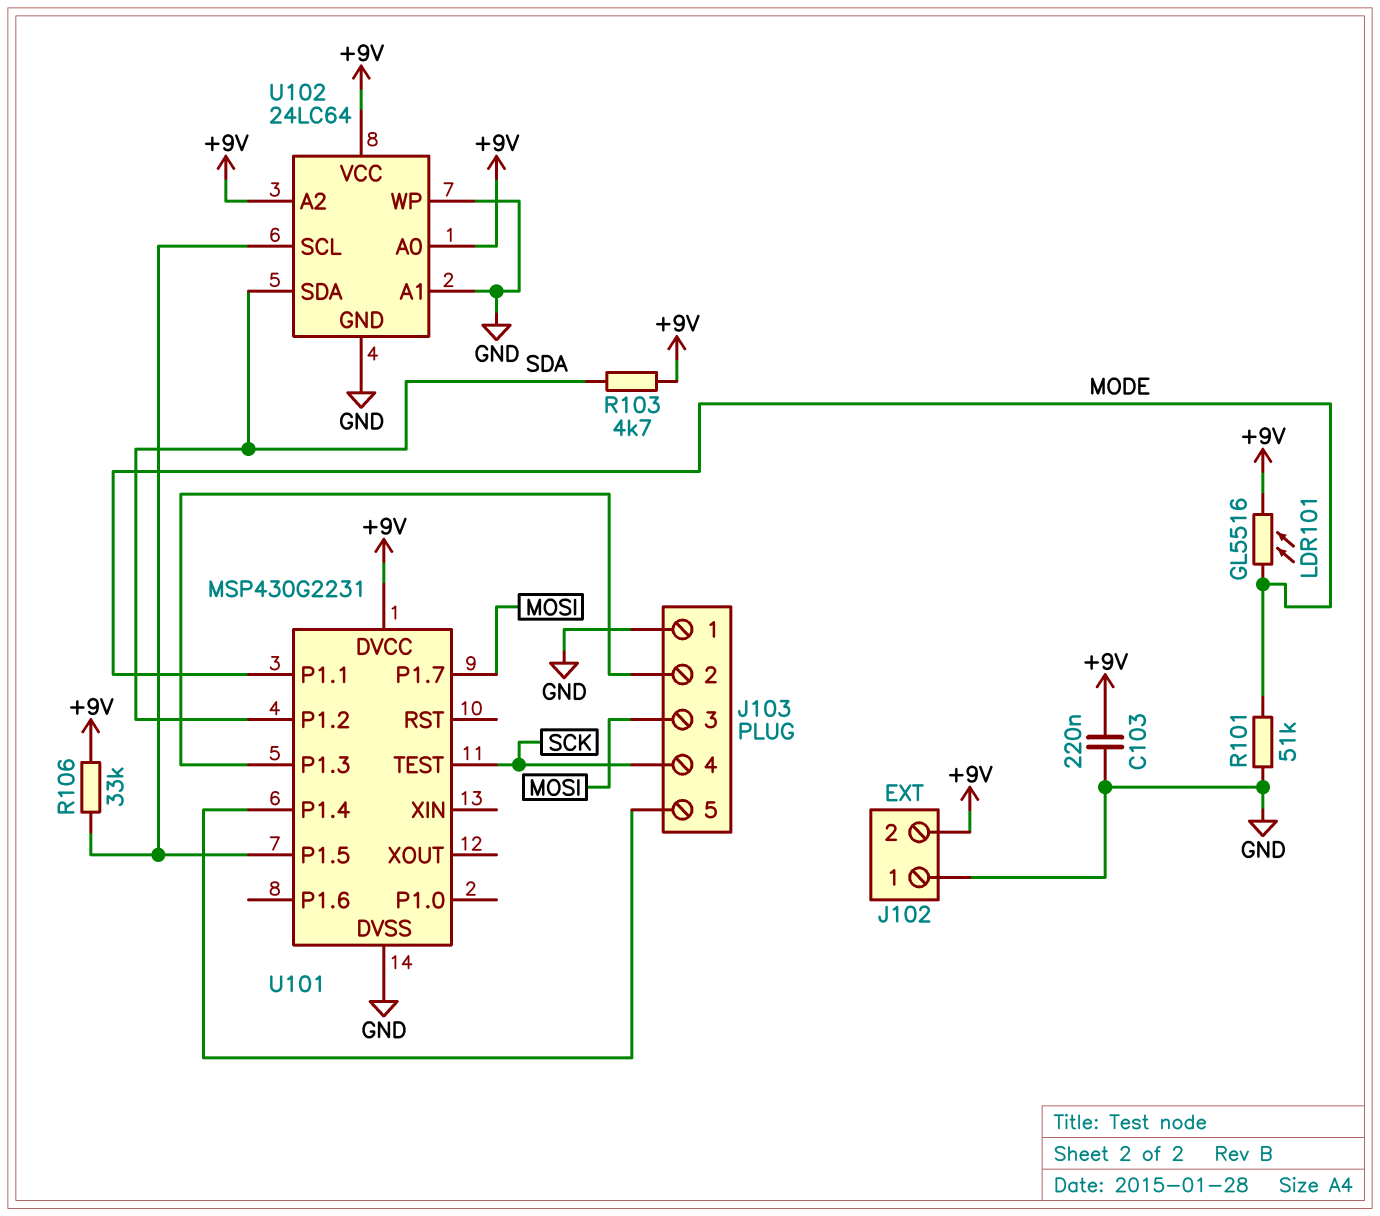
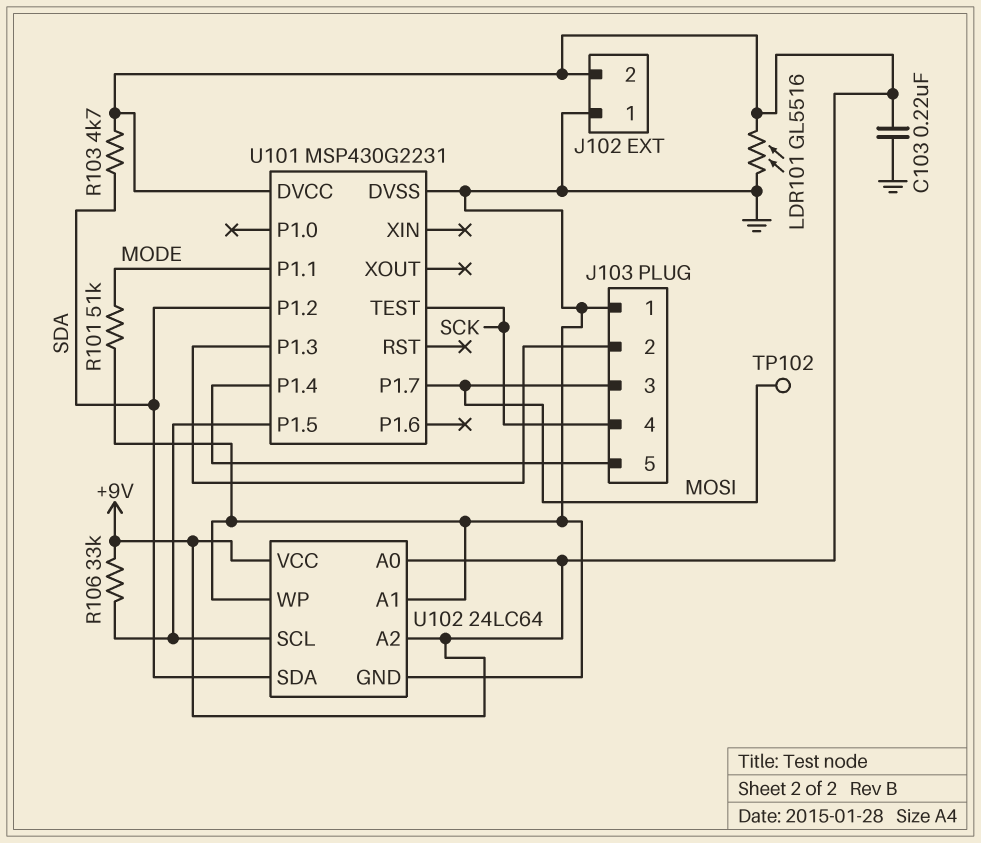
LDR101: GL5516 (+9V, MODE) -> GL5516 (+9V, GND)
TP102: none -> test point (MOSI)

